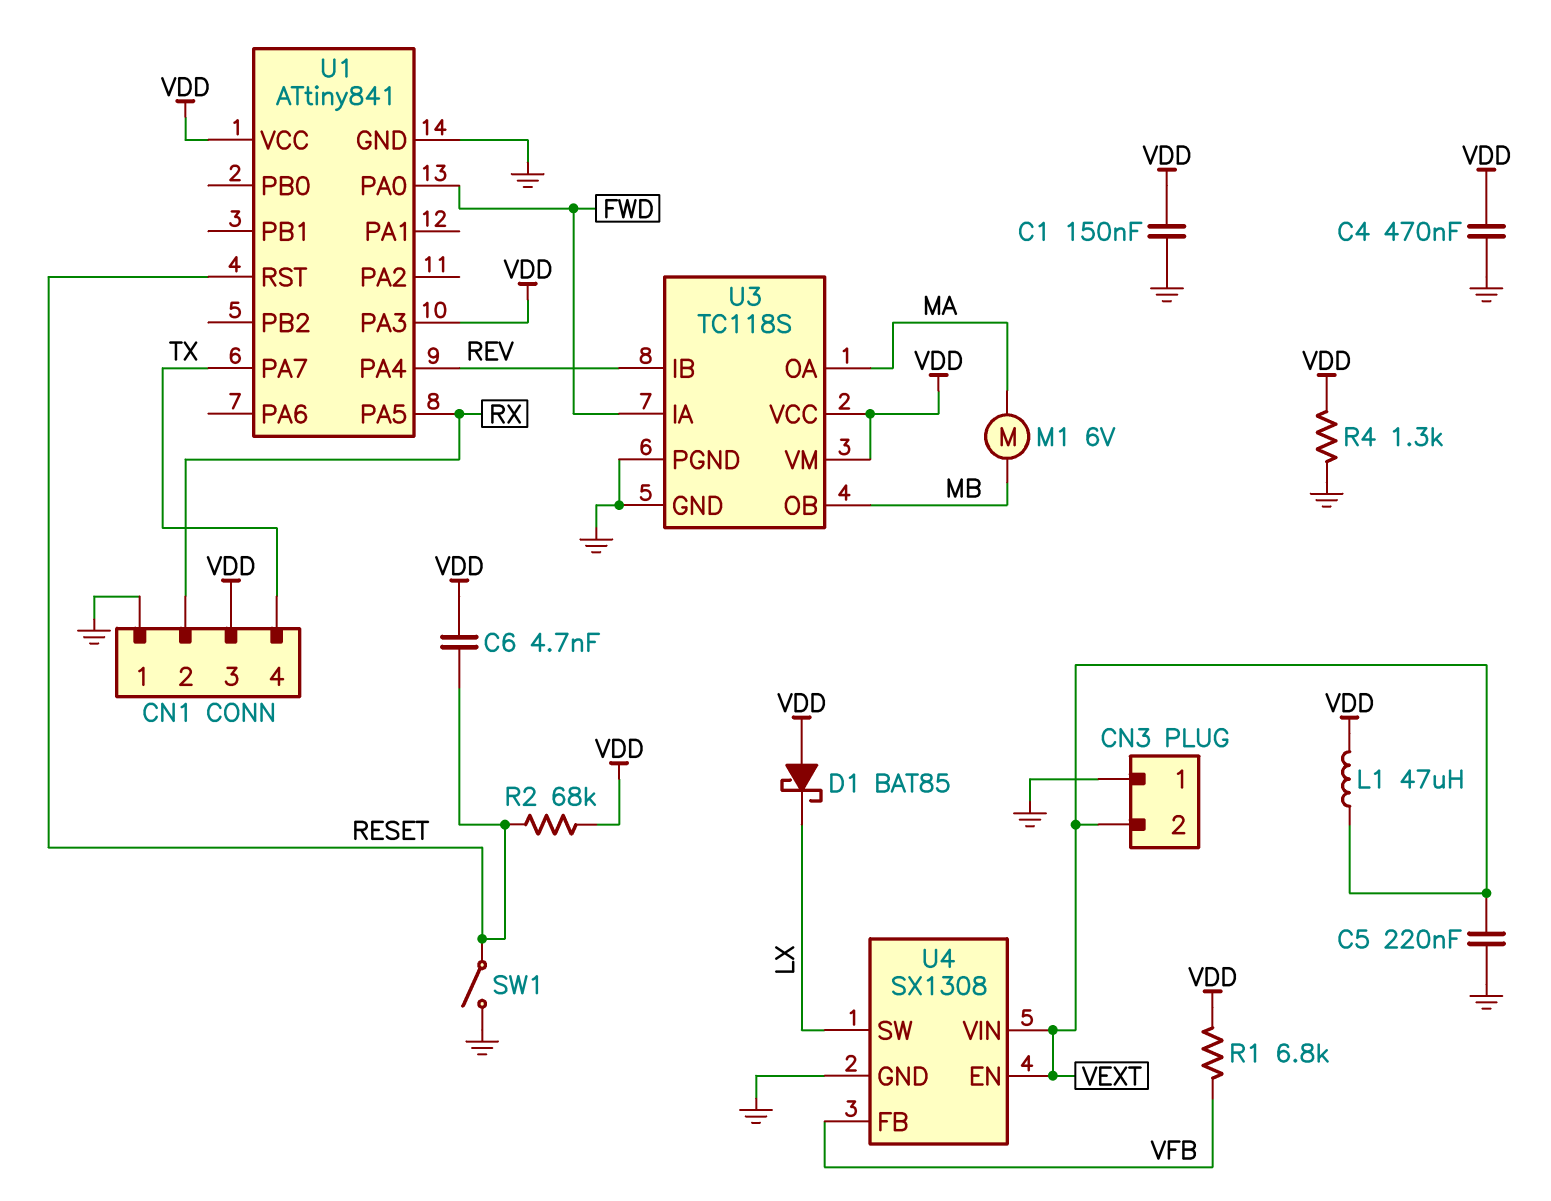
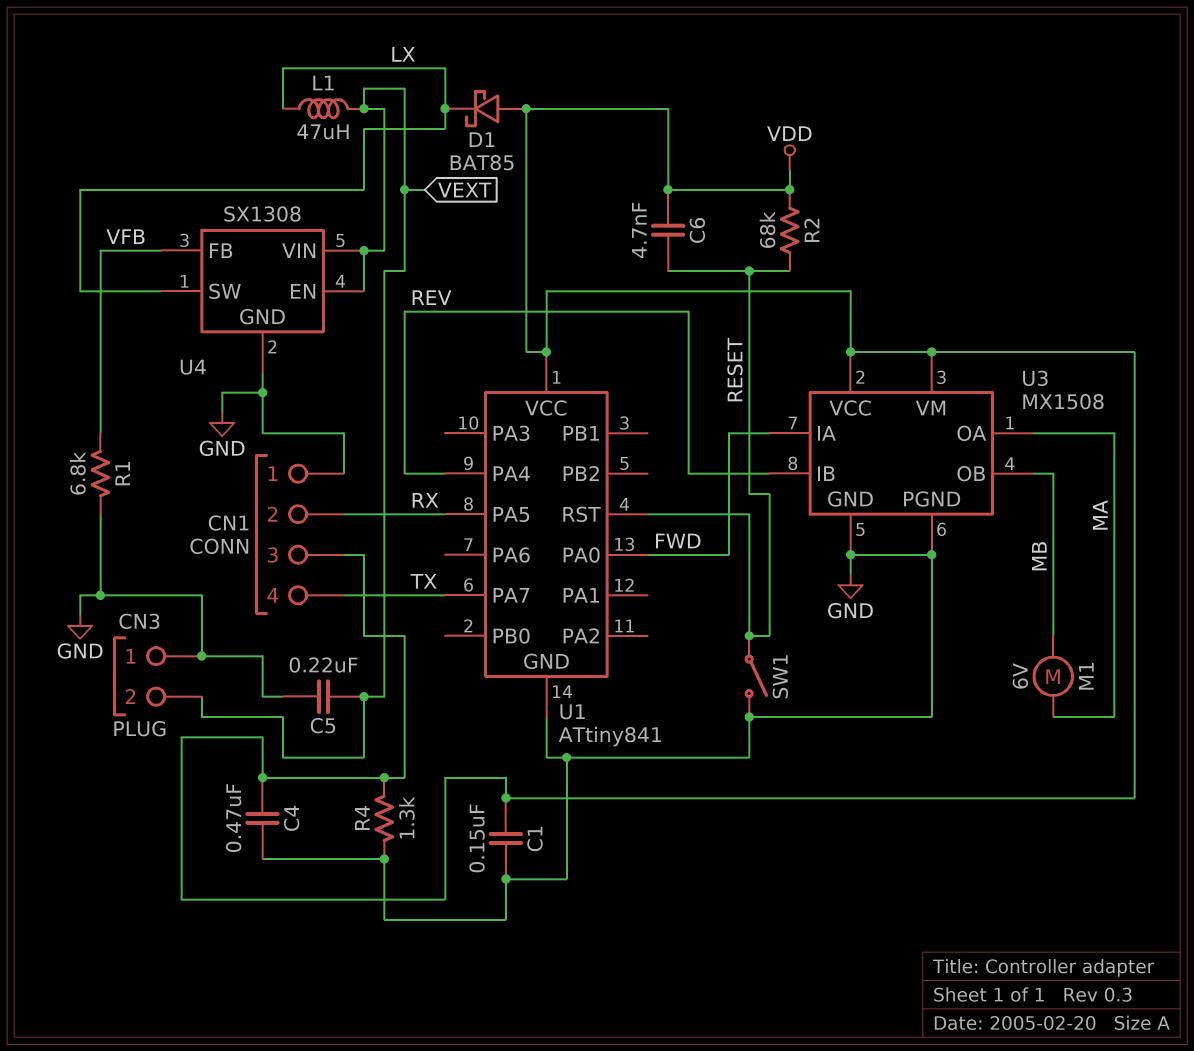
L1: 47uH (VDD, VEXT) -> 47uH (LX, VEXT)
R1: 6.8k (VDD, VFB) -> 6.8k (GND, VFB)
U1 pin PA3: VDD -> none
U3: TC118S -> MX1508

